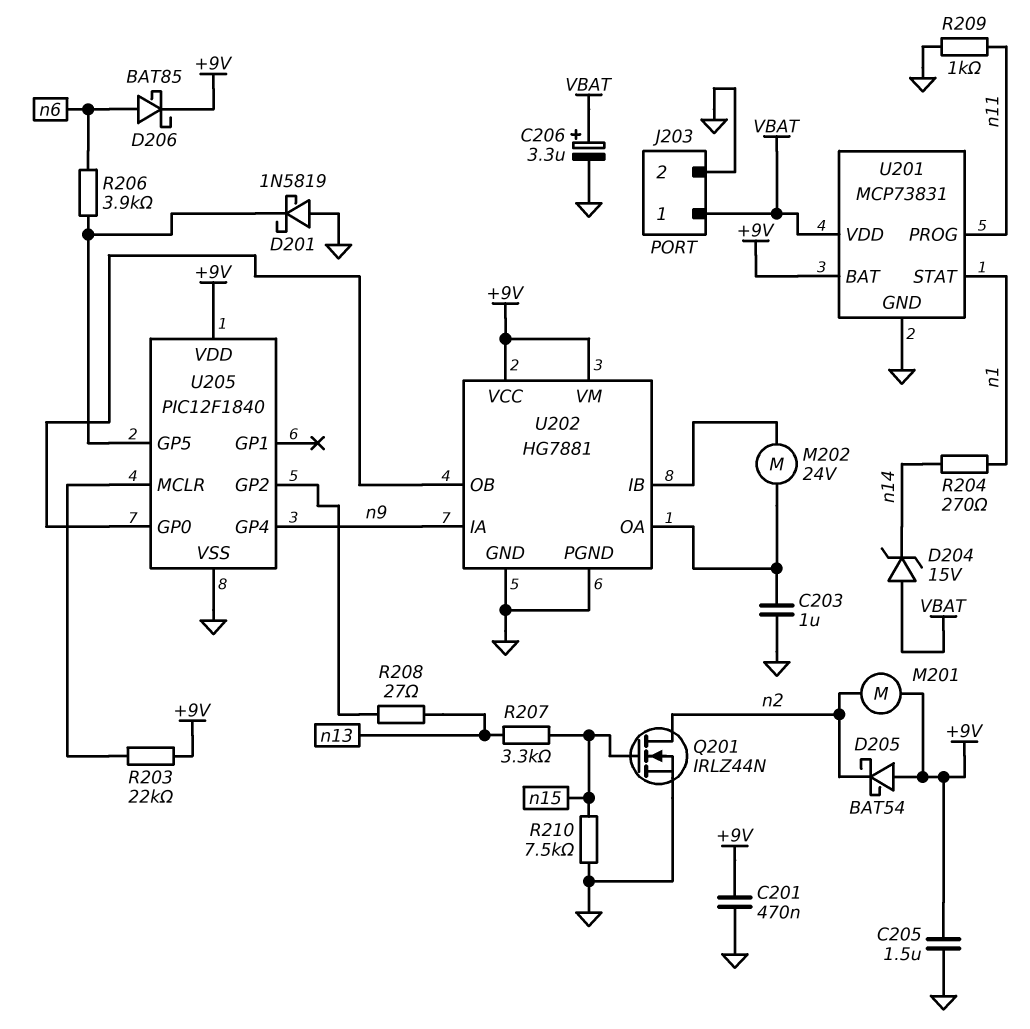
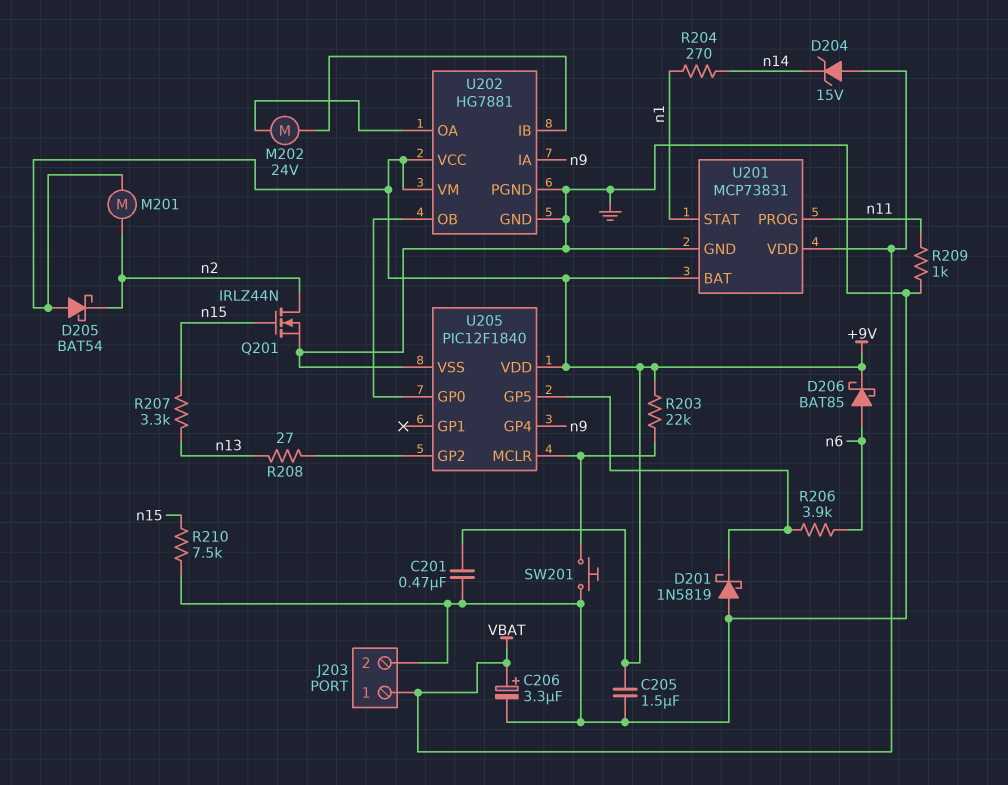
C203: 1uF (GND, U202/OA) -> none
SW201: none -> button (GND, U205/MCLR)

